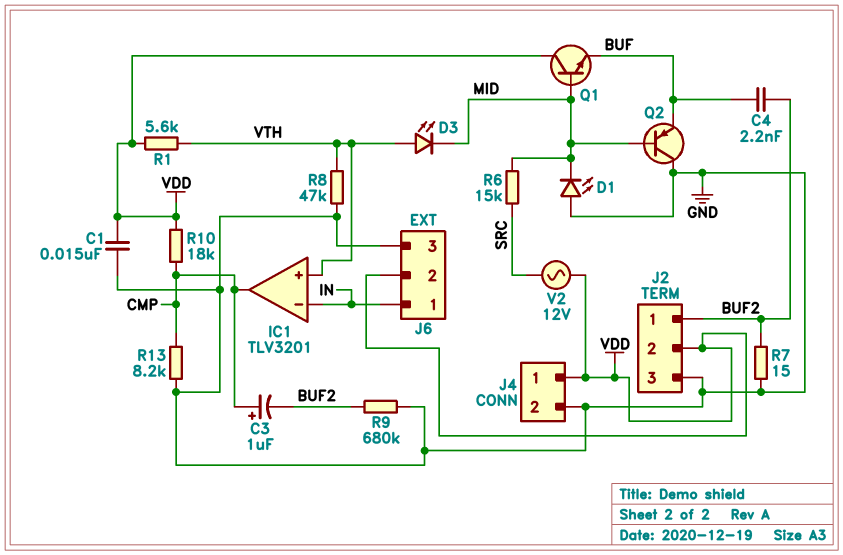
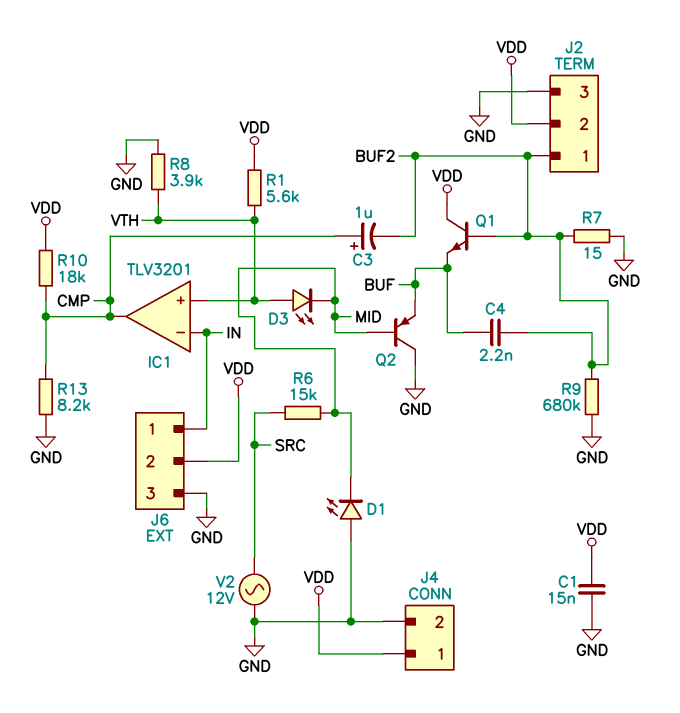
Q1: NPN (B MID, C VDD, E BUF) -> NPN (B BUF2, C VDD, E BUF)
R8: 47k (GND, VTH) -> 3.9k (GND, VTH)
V2: AC 12V (SRC, VDD) -> AC 12V (GND, SRC)

